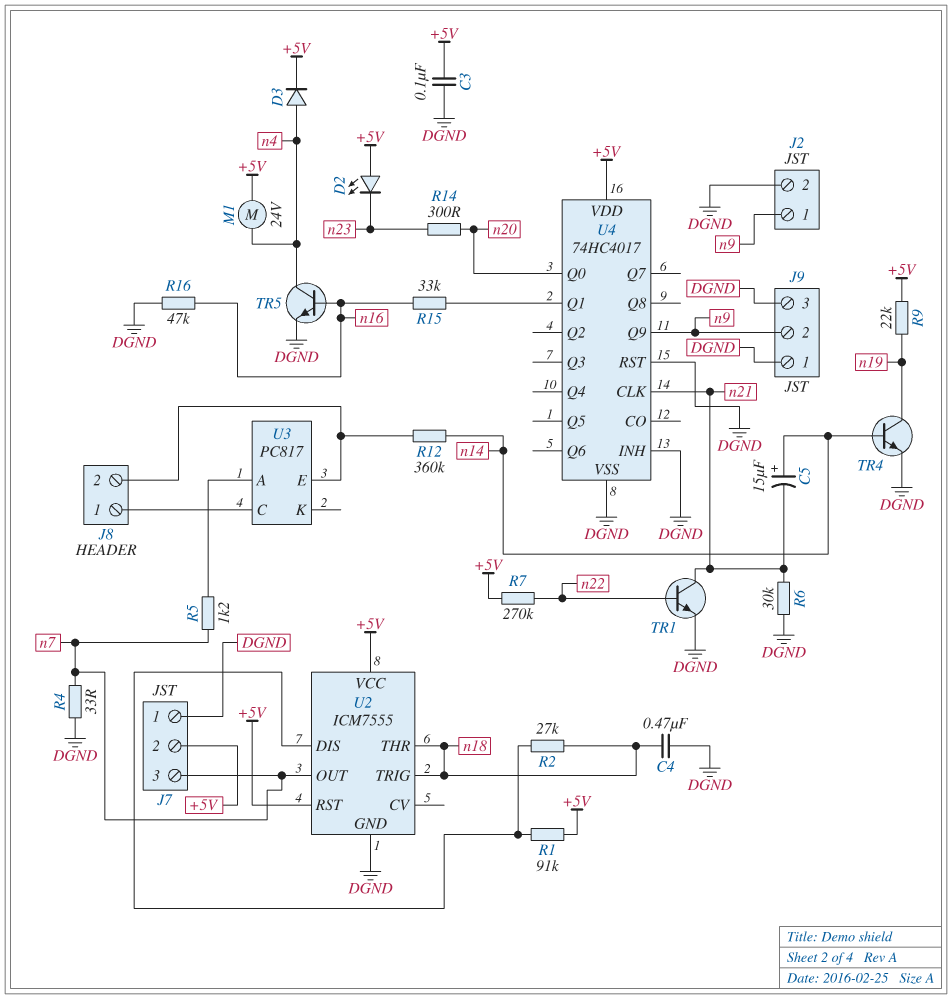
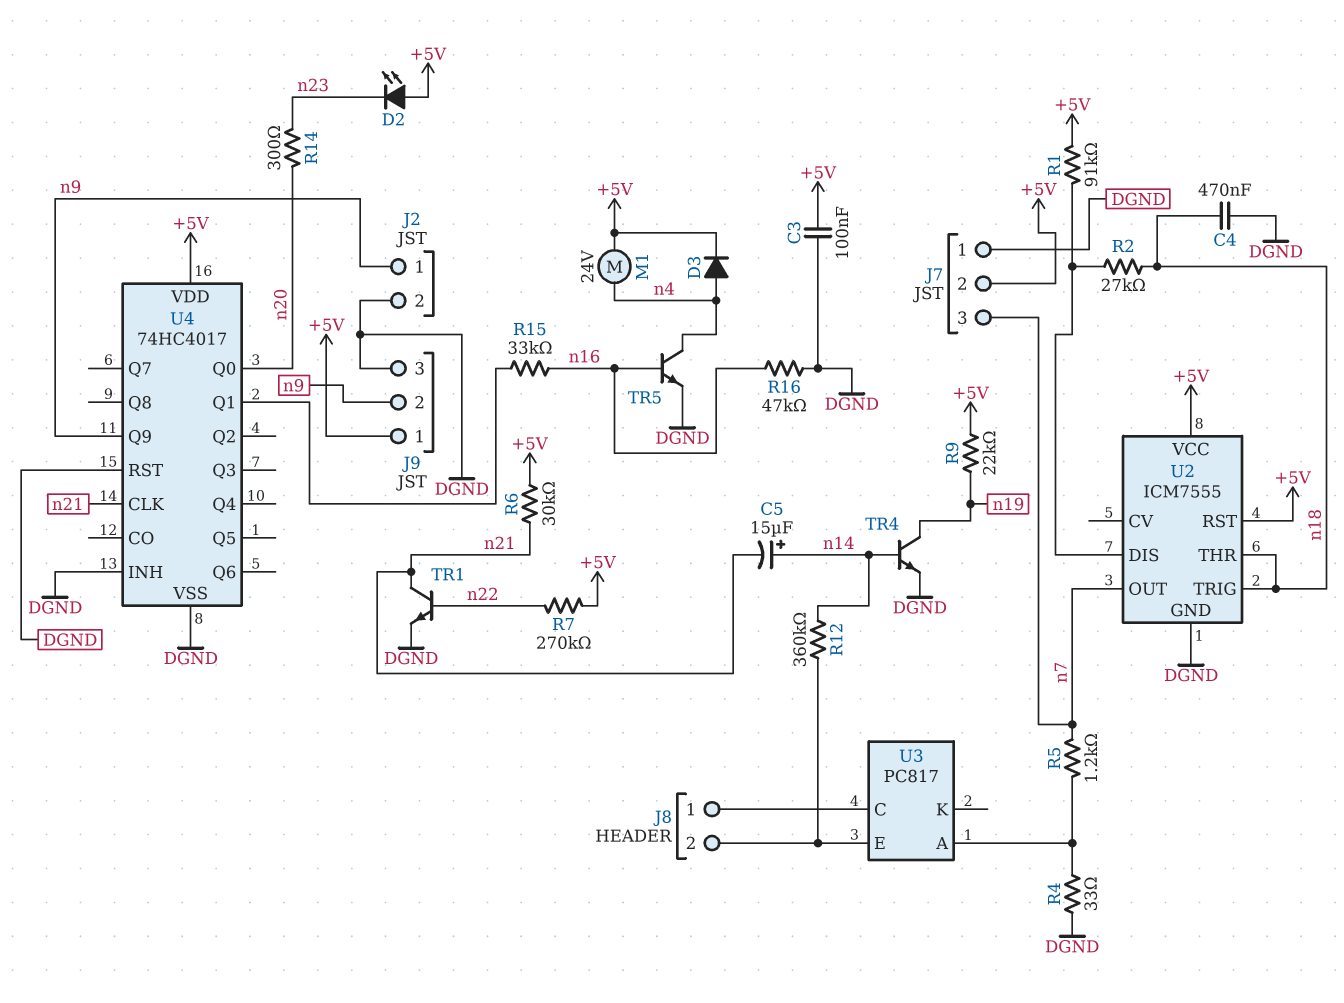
J9 pin 1: DGND -> +5V
R4: 33 (DGND, n7) -> 33 (DGND, U3/A)
R6: 30k (DGND, n21) -> 30k (+5V, n21)

